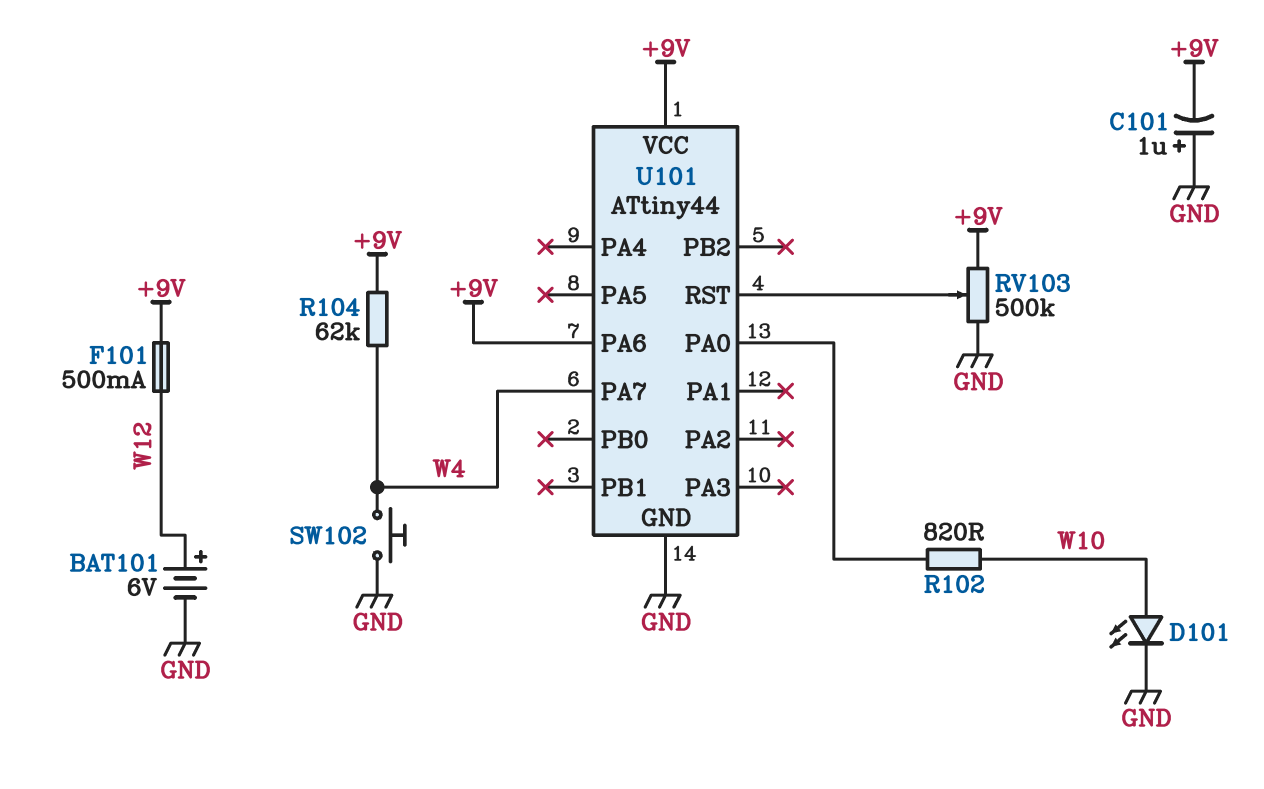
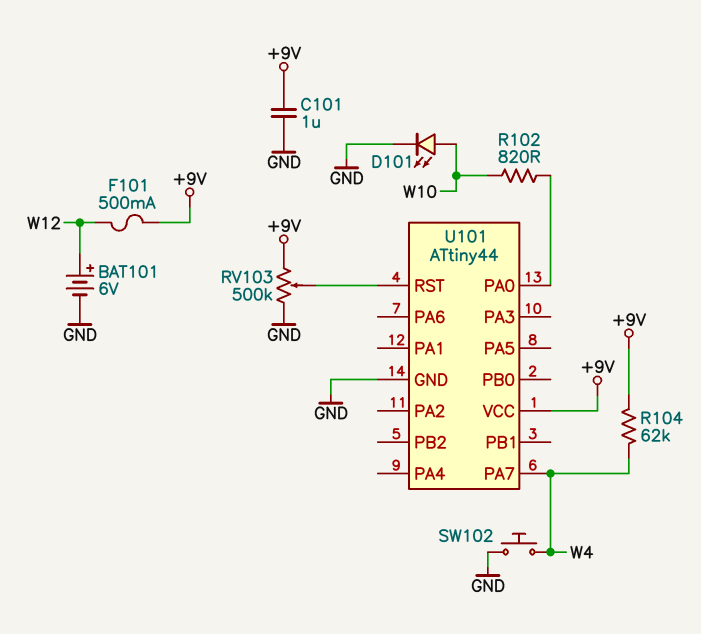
C101: 1uF (plus GND, minus +9V) -> 1uF (+9V, GND)
U101 pin PA6: +9V -> none

